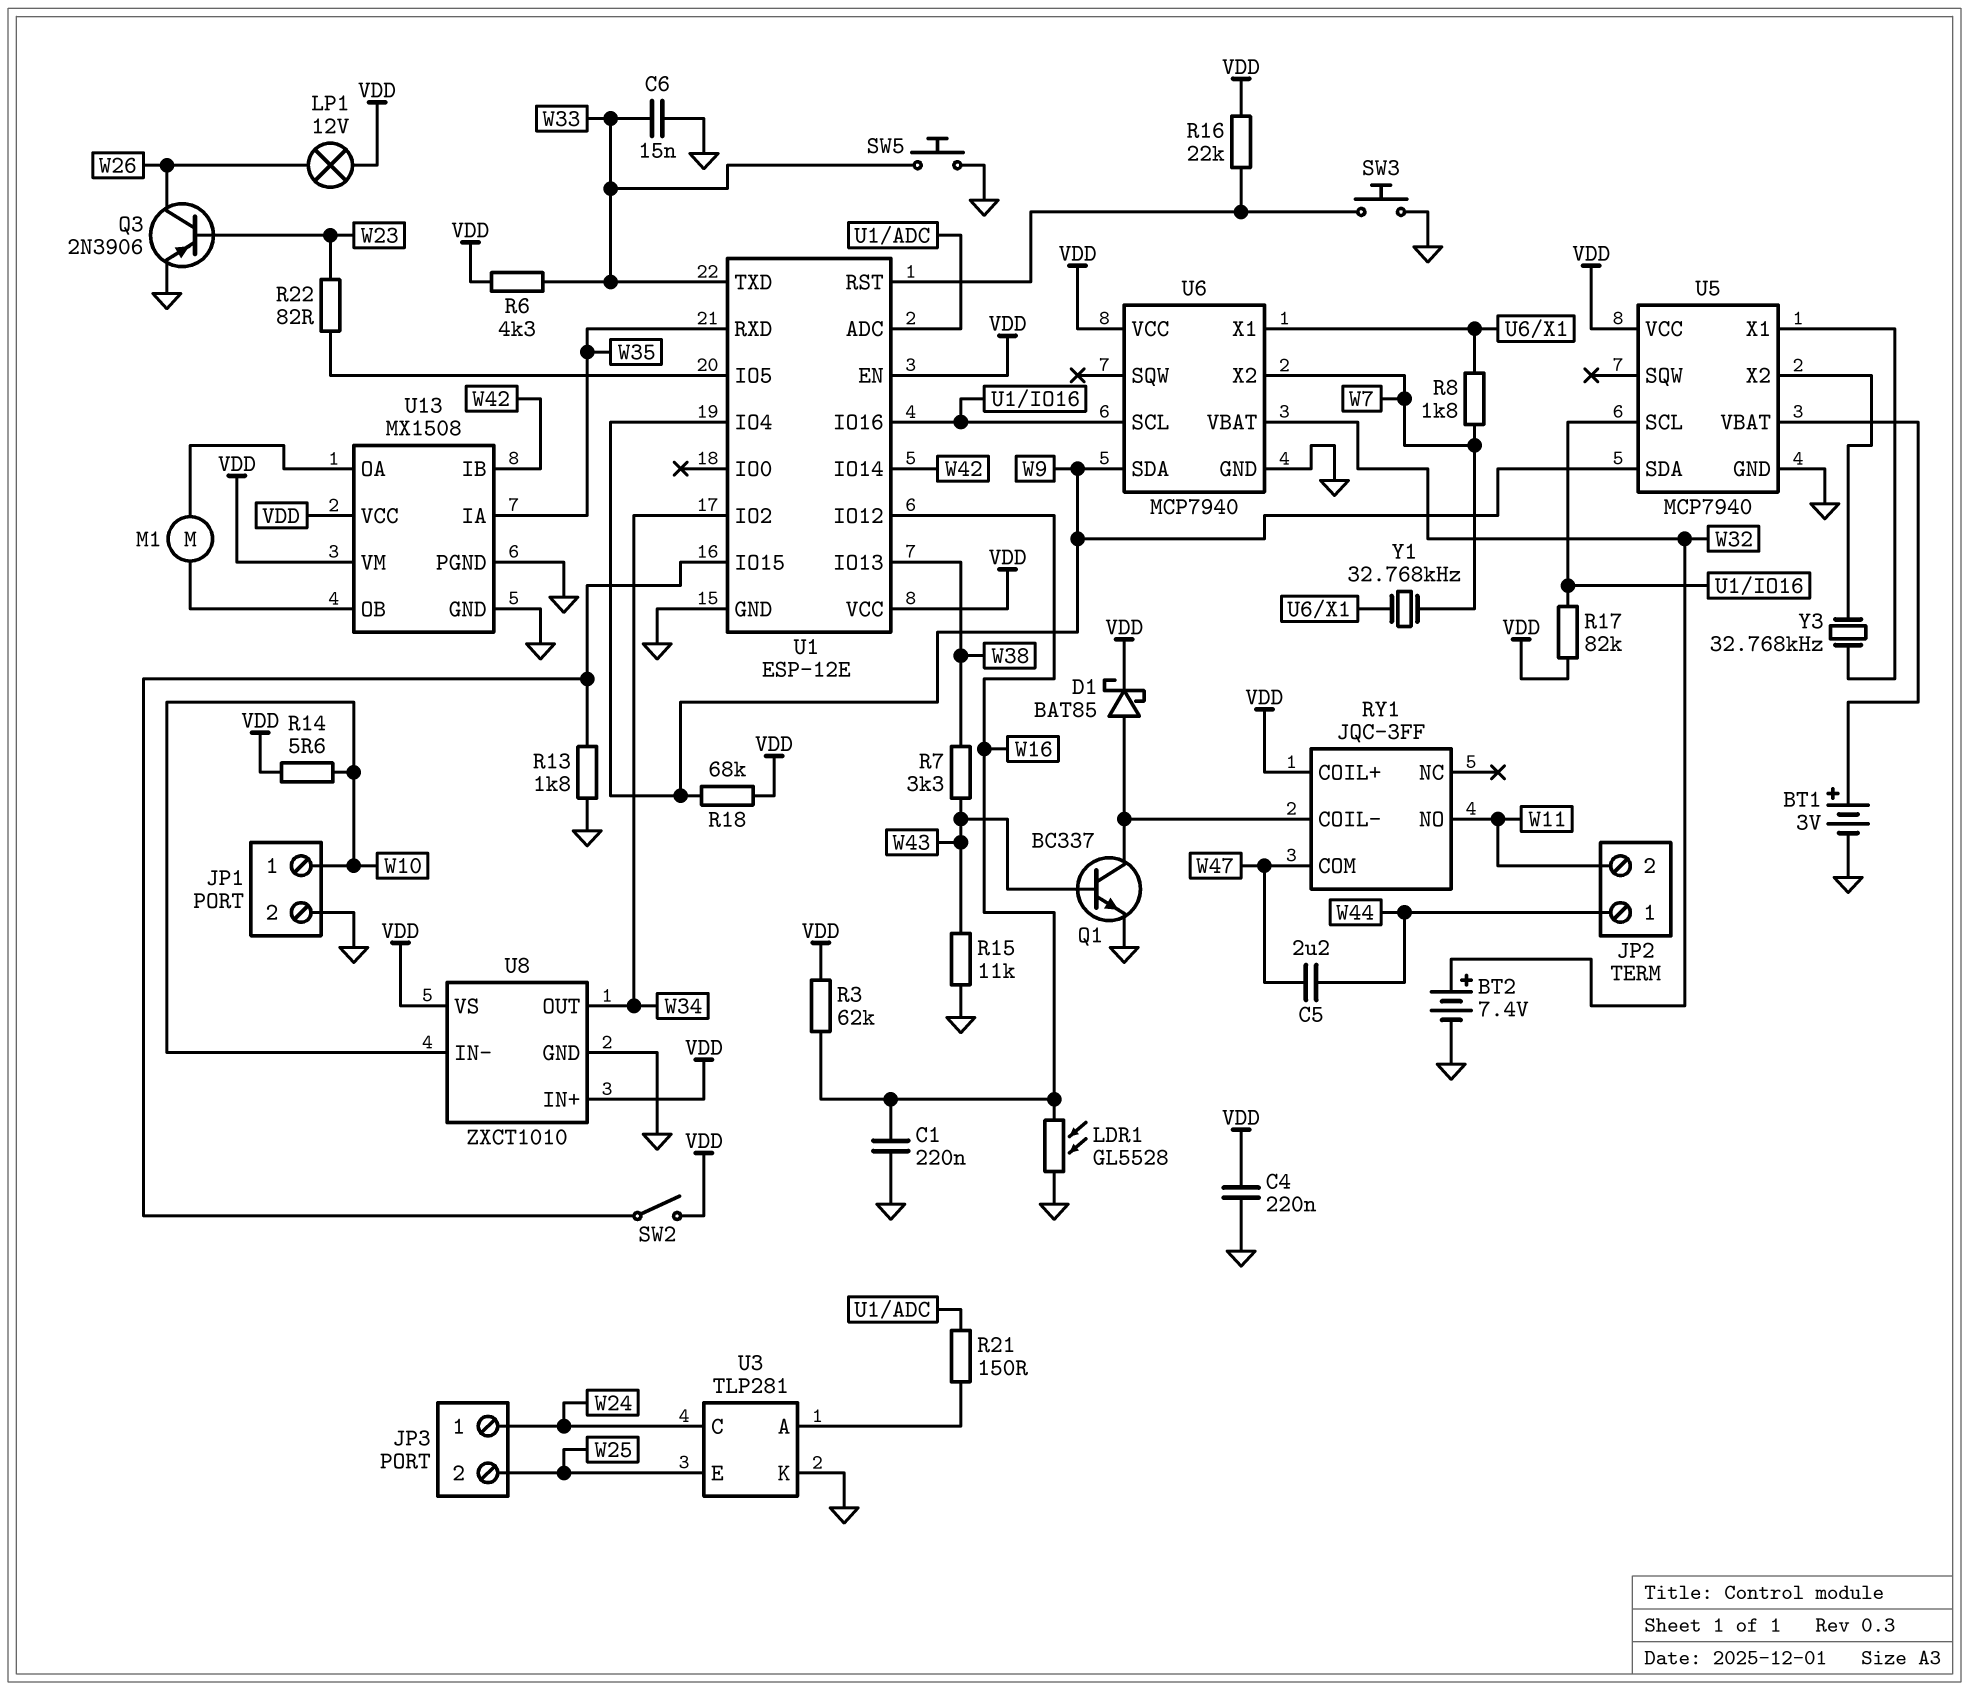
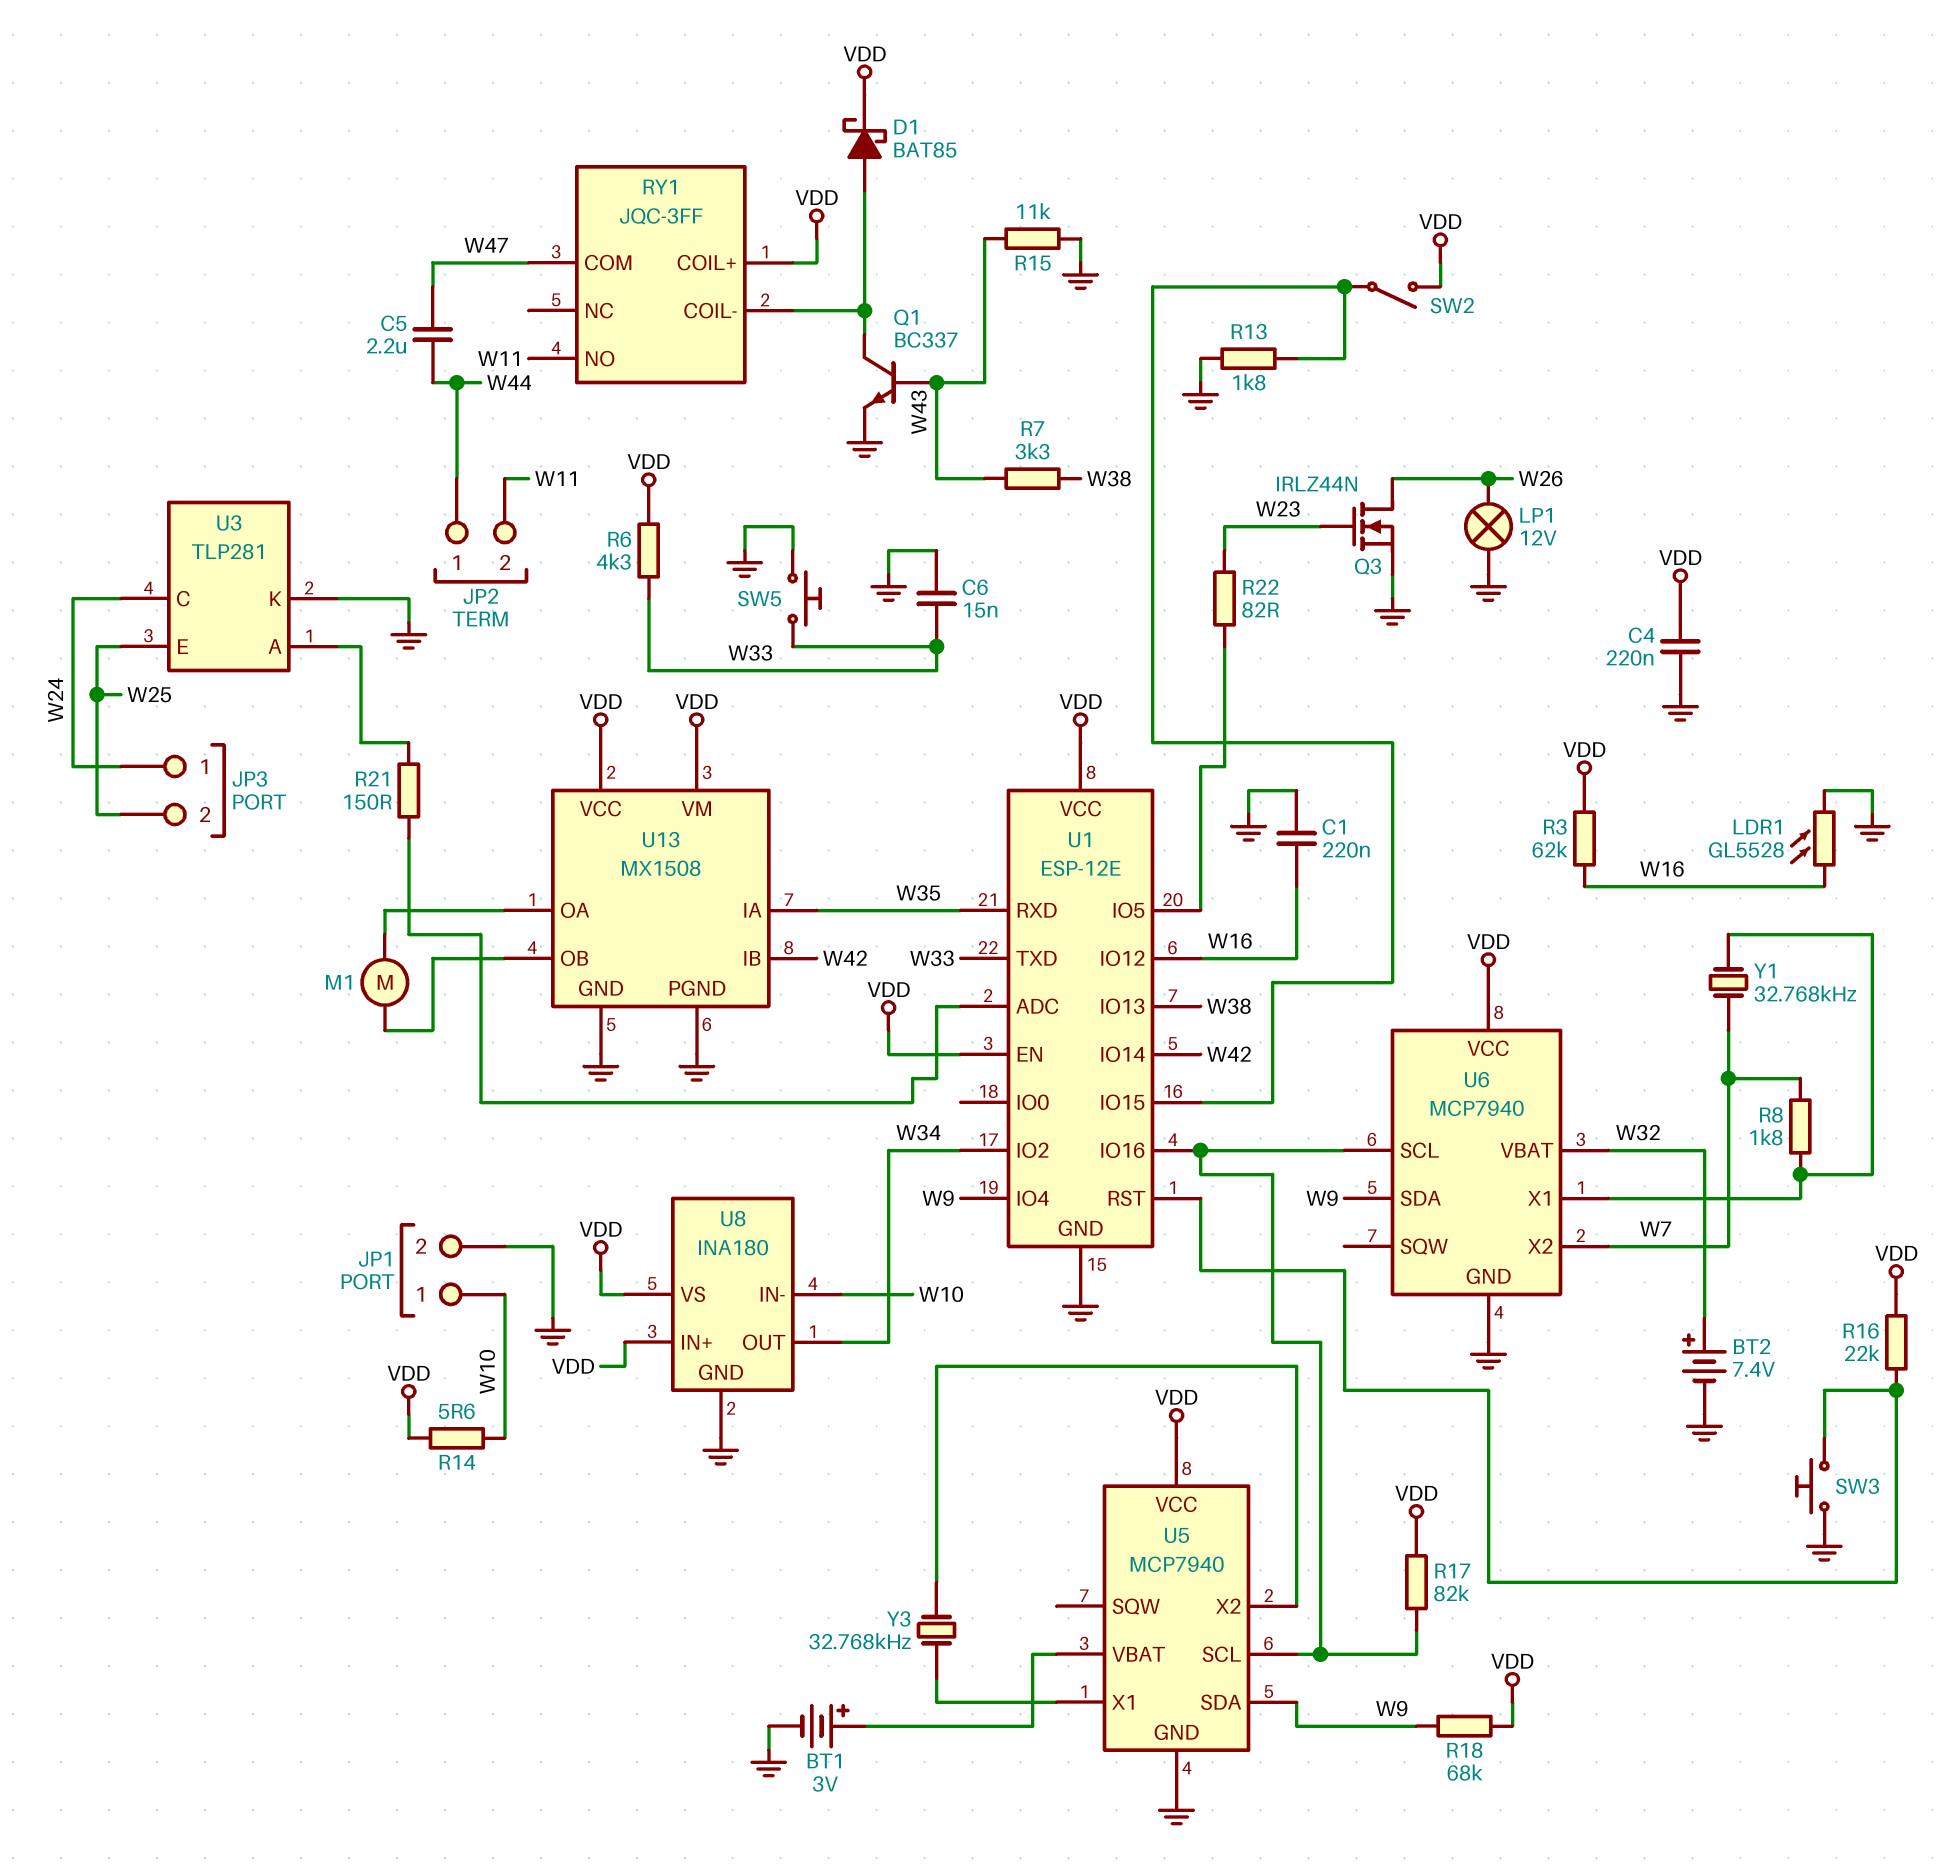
LP1: lamp 12V (VDD, W26) -> lamp 12V (GND, W26)
Q3: PNP 2N3906 (B W23, C W26, E GND) -> NMOS IRLZ44N (G W23, D W26, S GND)
U8: ZXCT1010 -> INA180

